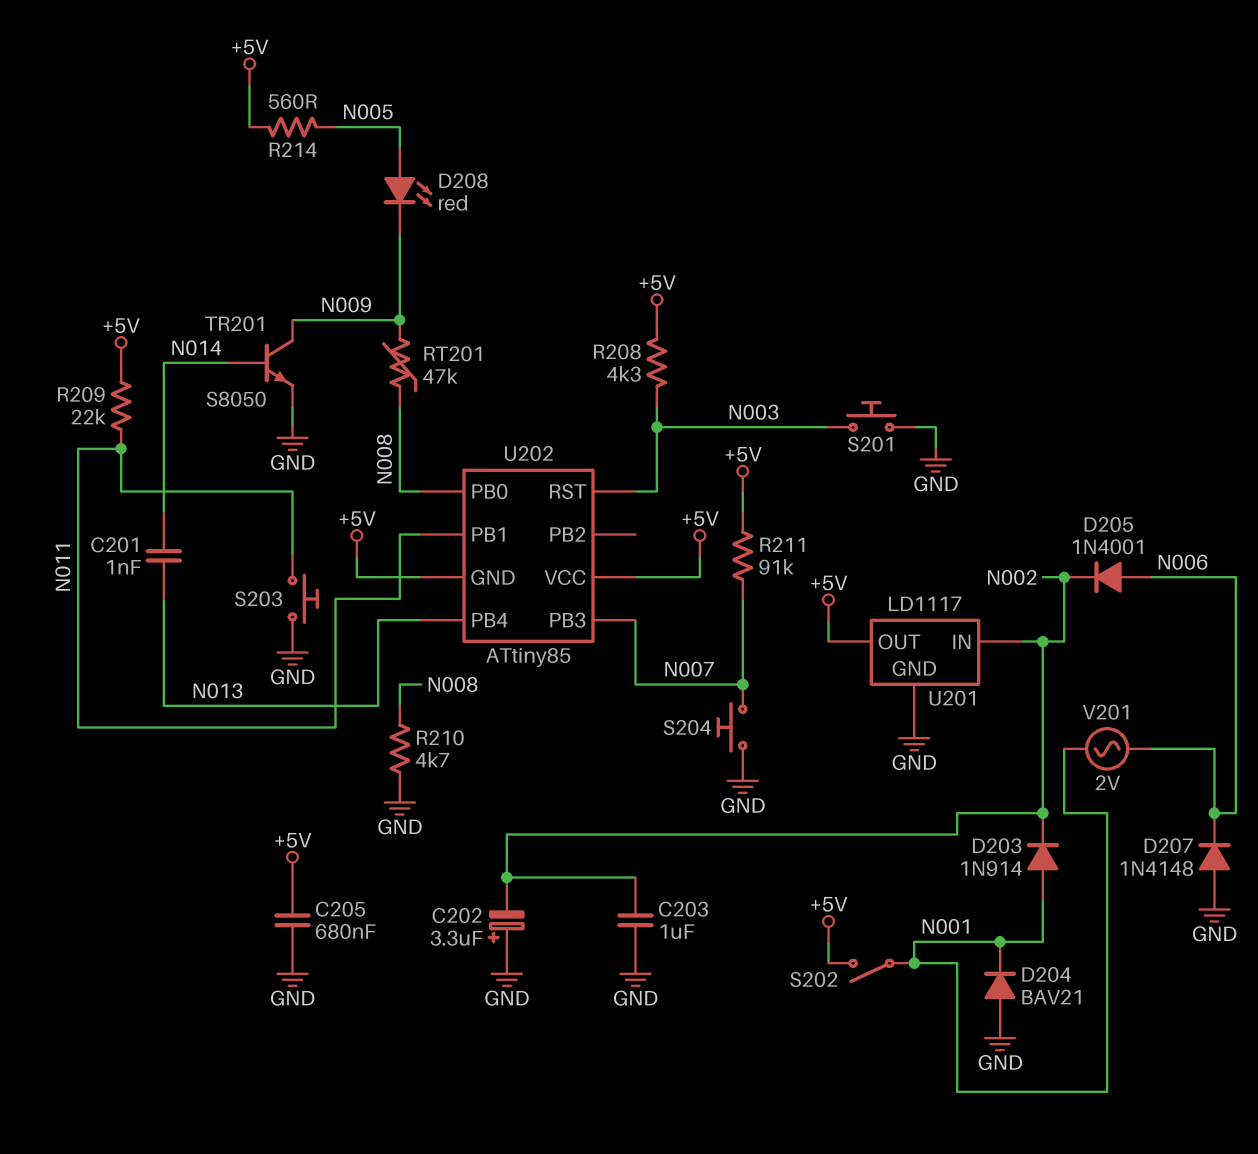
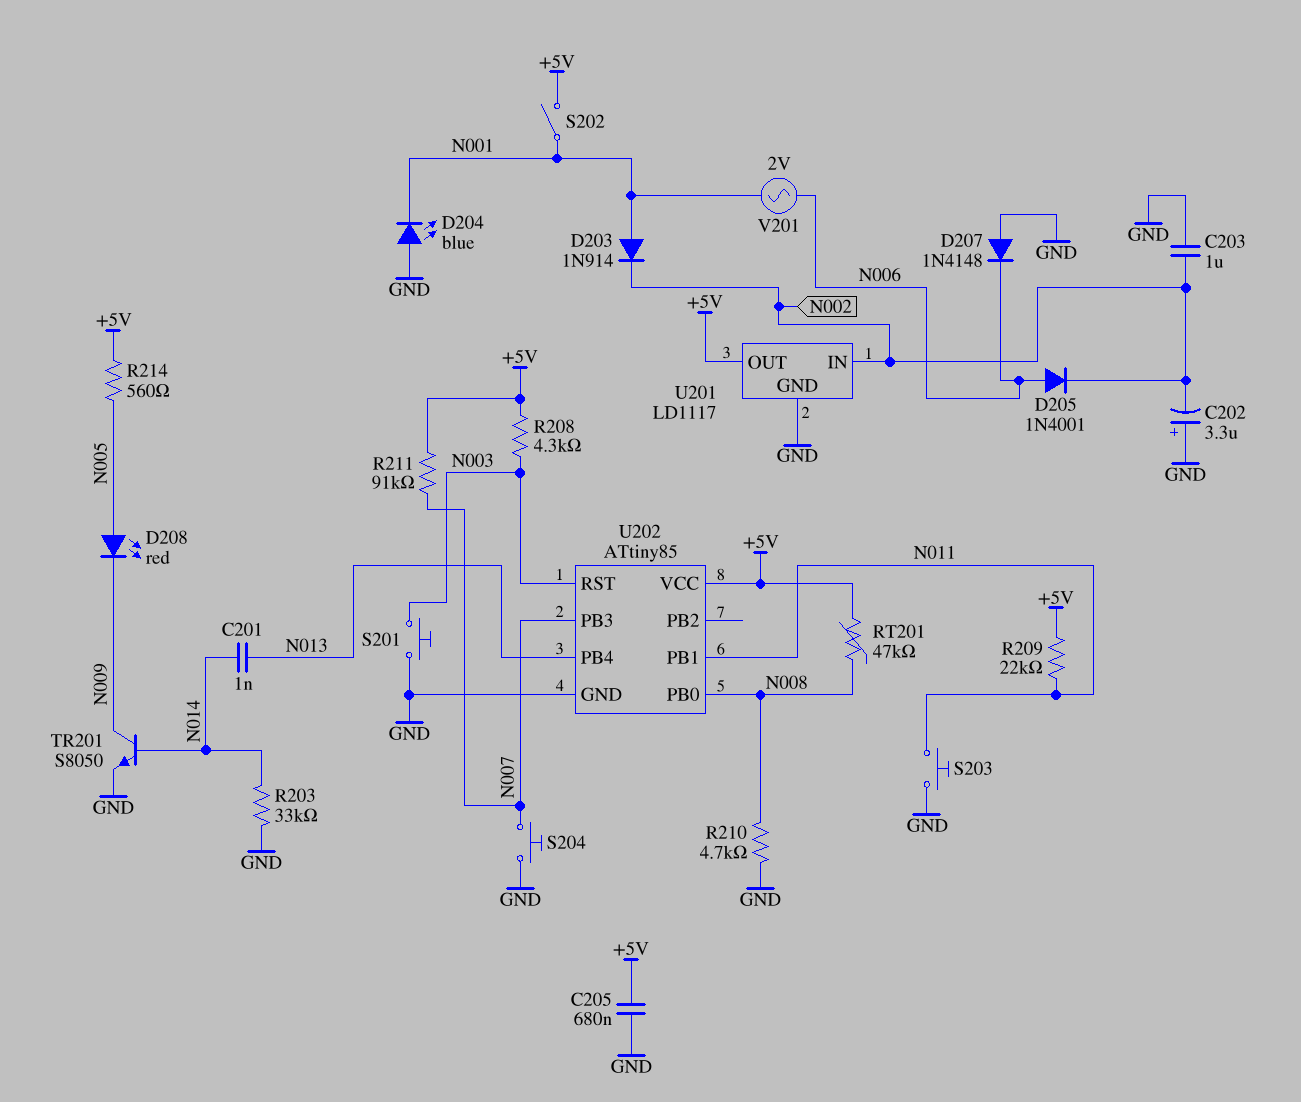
D204: diode BAV21 (A GND, K N001) -> LED blue (A GND, K N001)
R203: none -> 33k (GND, N014)
RT201: 47k (N008, N009) -> 47k (+5V, N008)
U202 pin GND: +5V -> GND

